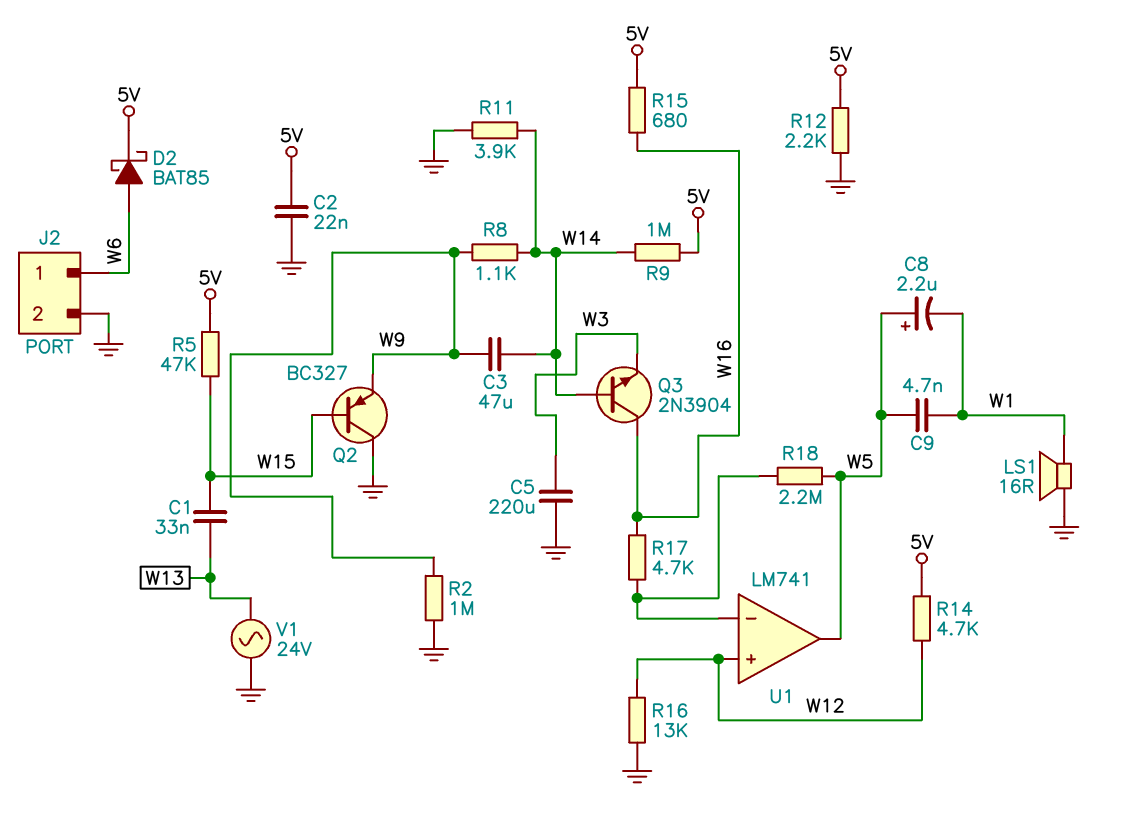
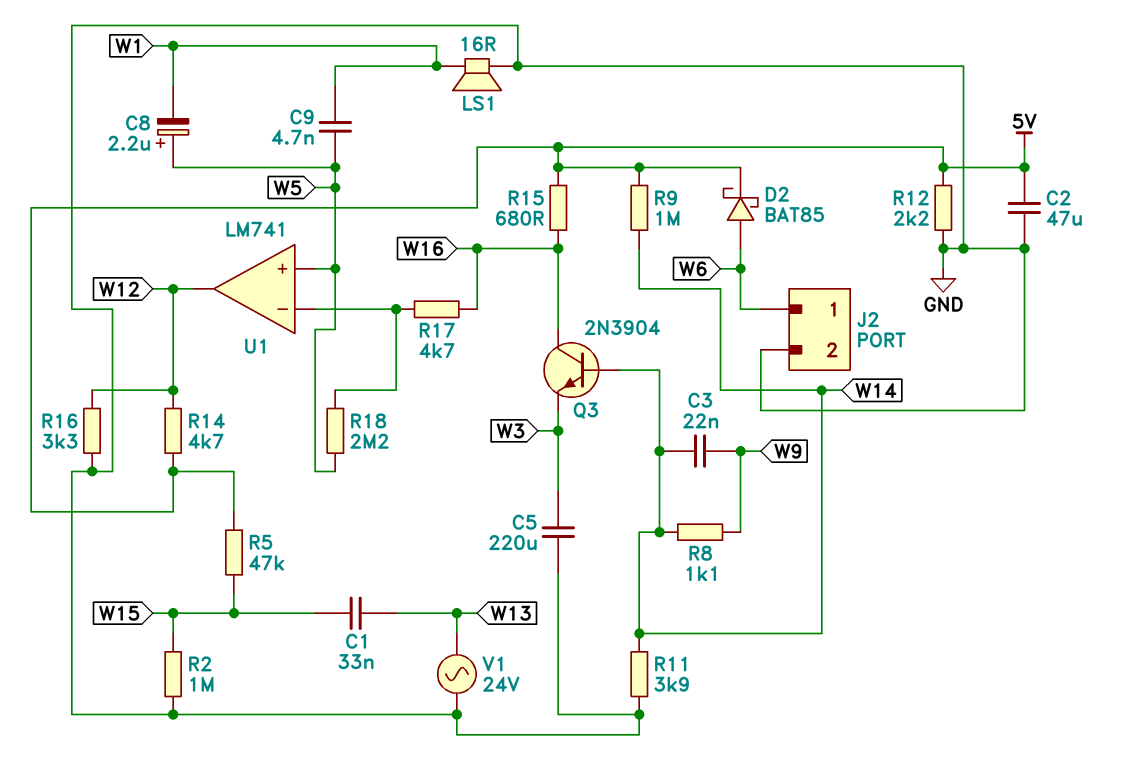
C2: 22nF (5V, GND) -> 47uF (5V, GND)
C3: 47uF (W9, W14) -> 22nF (W9, W14)
Q2: PNP BC327 (B W15, C GND, E W9) -> none
R2: 1M (GND, W9) -> 1M (GND, W15)
R16: 13k (GND, W12) -> 3.3k (GND, W12)
U1 pin in+: W12 -> W5
U1 pin out: W5 -> W12

